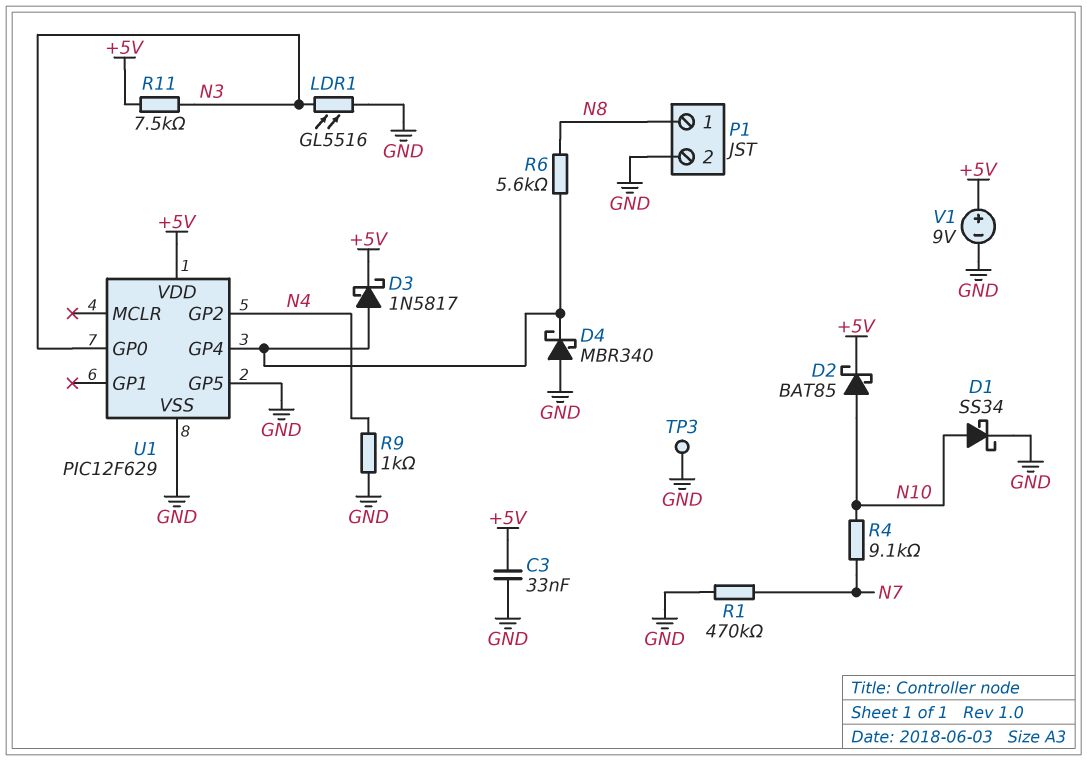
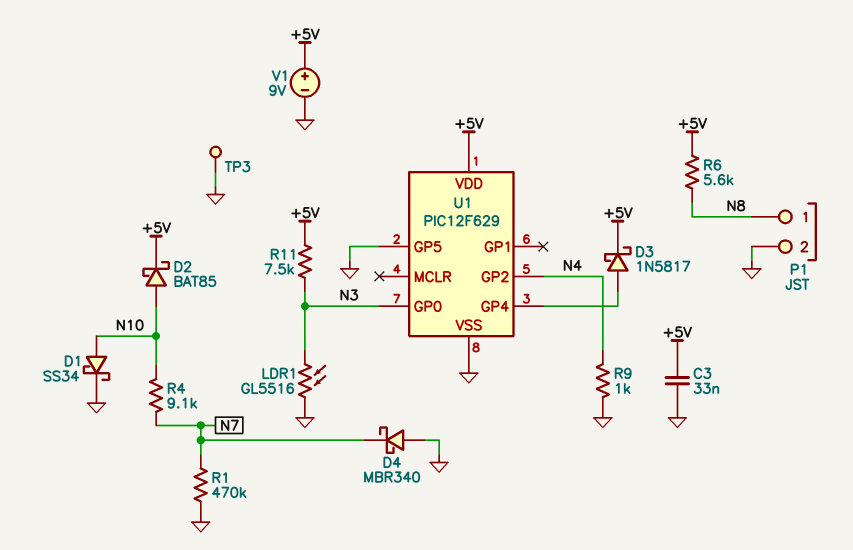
D4: schottky MBR340 (A GND, K U1/GP4) -> schottky MBR340 (A GND, K N7)
R6: 5.6k (N8, U1/GP4) -> 5.6k (+5V, N8)

